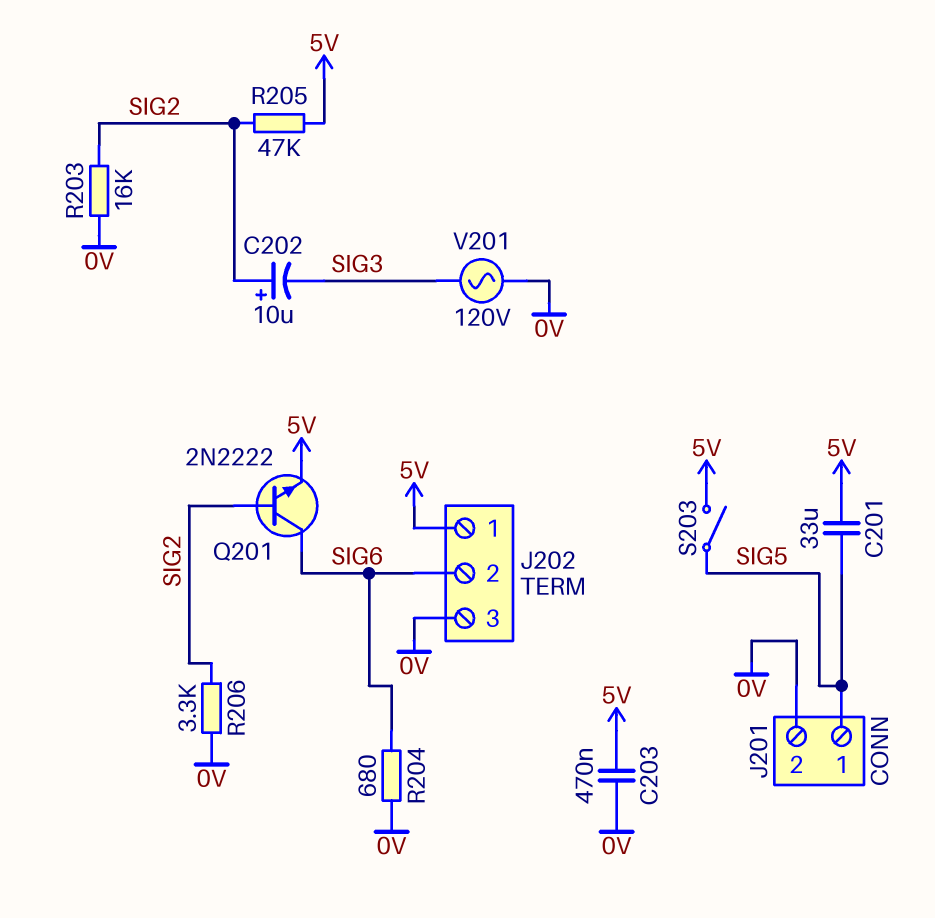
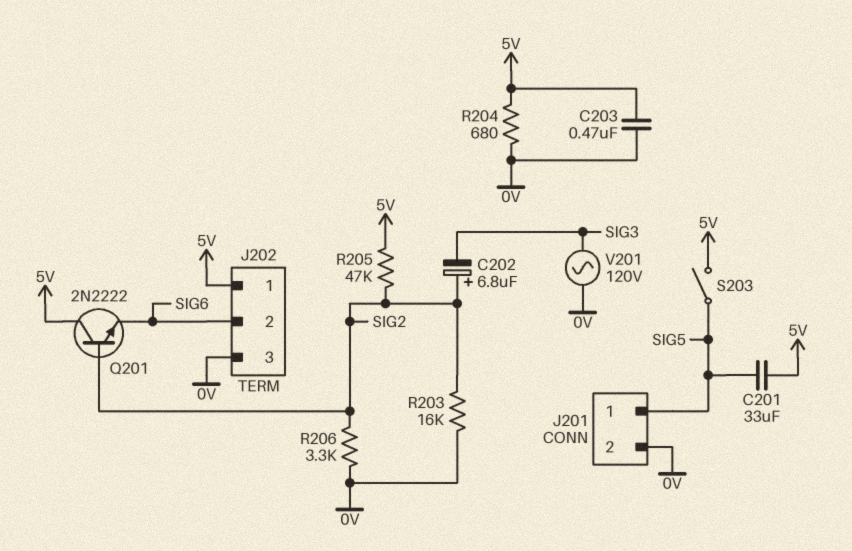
C202: 10uF (plus SIG2, minus SIG3) -> 6.8uF (plus SIG2, minus SIG3)
Q201: NPN 2N2222 (B SIG2, C SIG6, E 5V) -> NPN 2N2222 (B SIG2, C 5V, E SIG6)
R204: 680 (0V, SIG6) -> 680 (0V, 5V)

